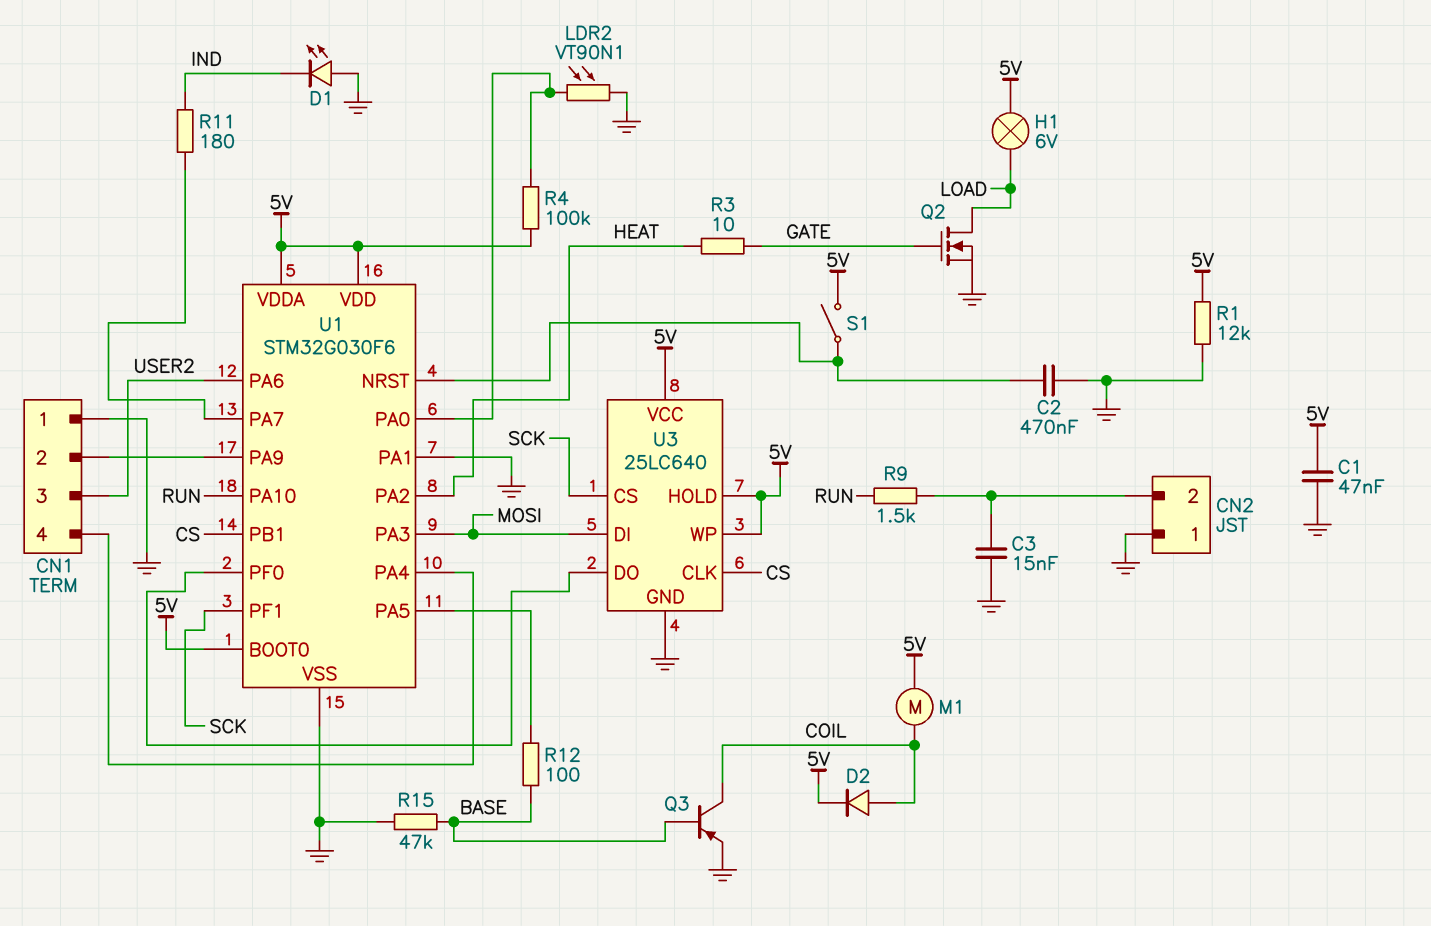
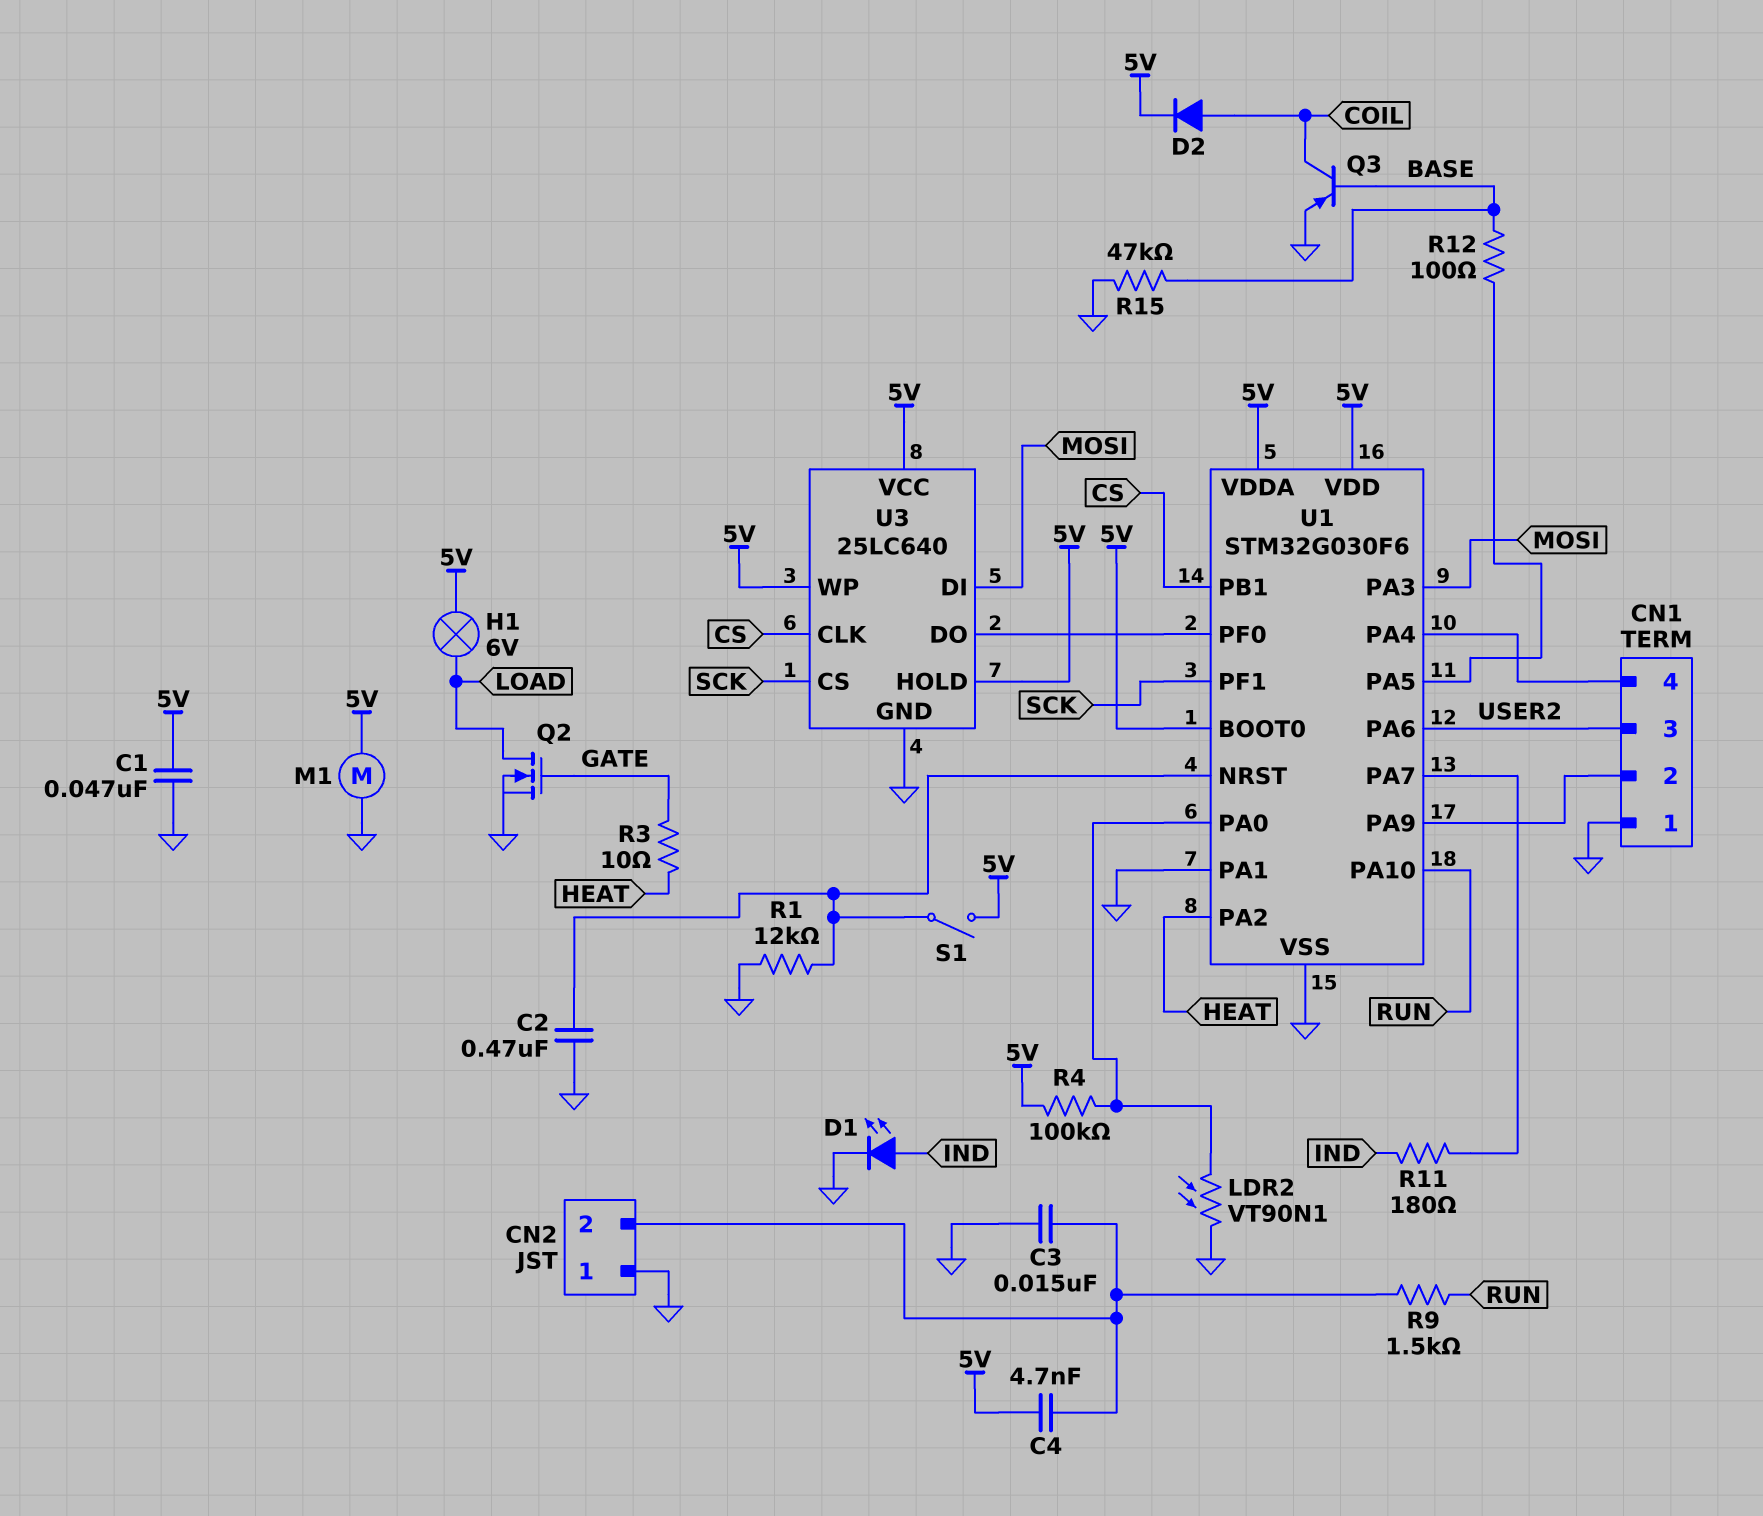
C4: none -> 4.7nF (5V, CN2/2)
D1: LED (A GND, K IND) -> LED (A IND, K GND)
M1: motor (5V, COIL) -> motor (5V, GND)
R1: 12k (5V, GND) -> 12k (GND, U1/NRST)

